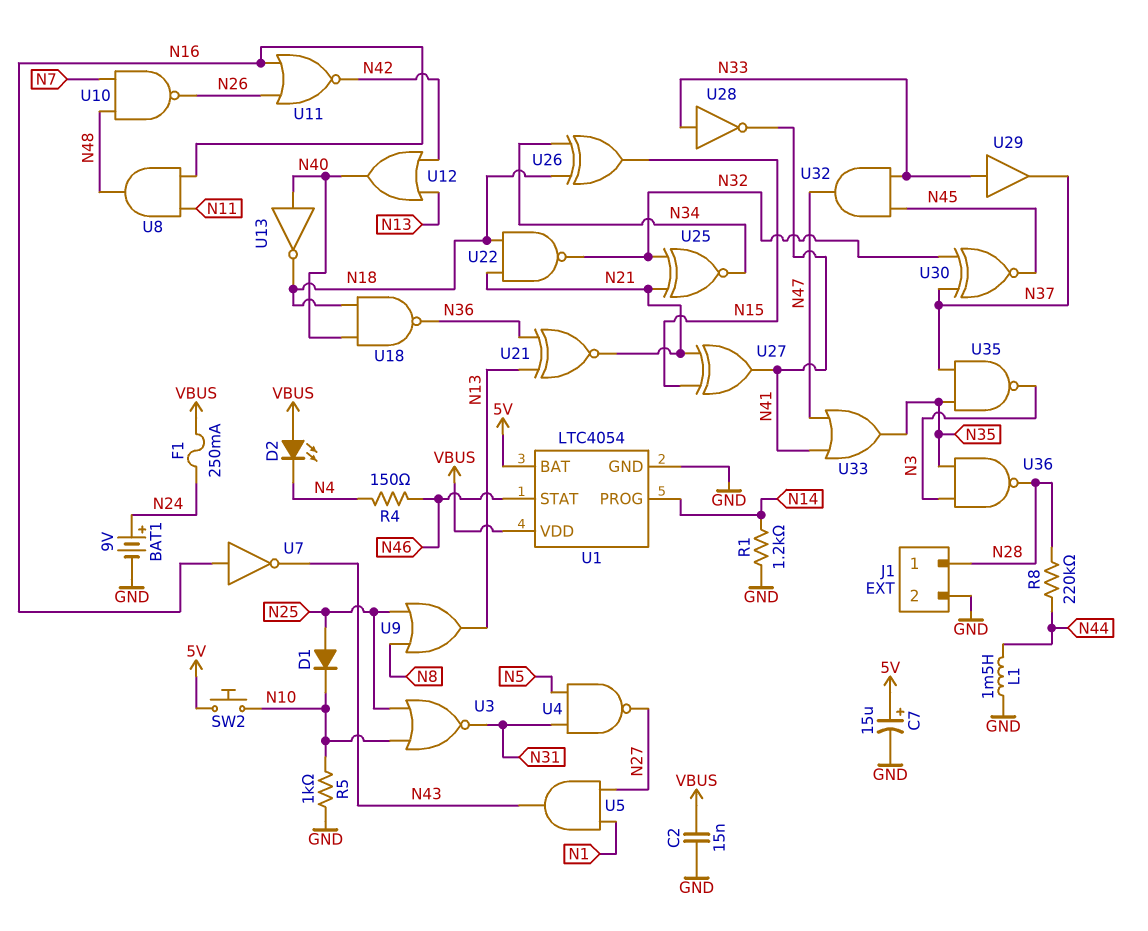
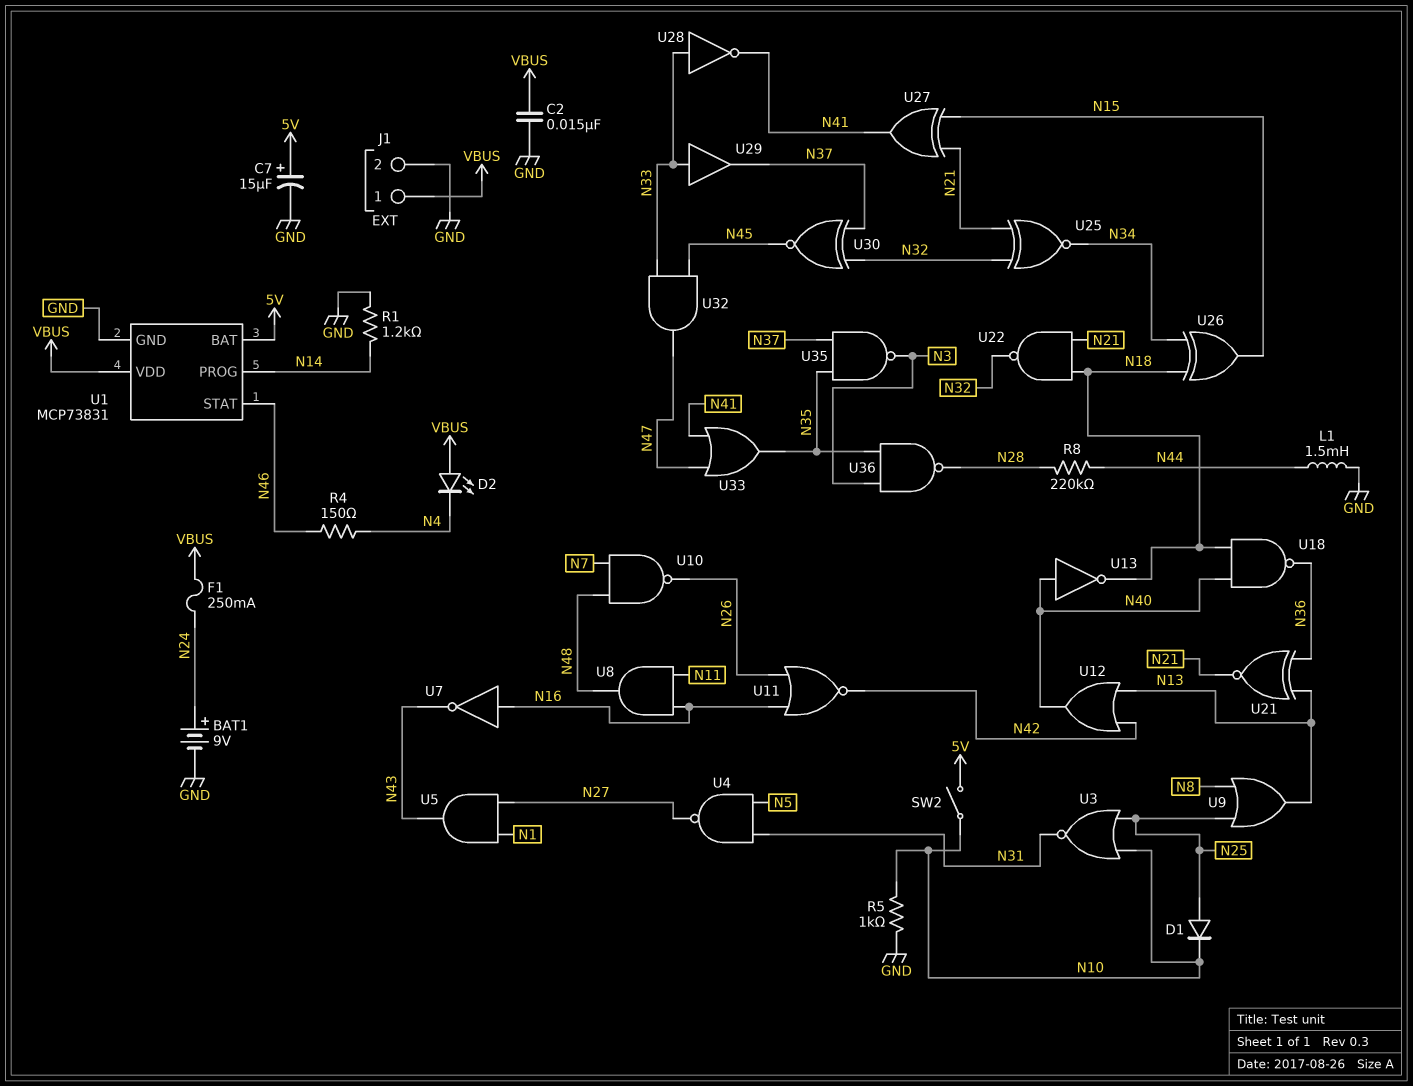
J1 pin 1: N28 -> VBUS
SW2: button (5V, N10) -> switch (5V, N10)
U1: LTC4054 -> MCP73831

